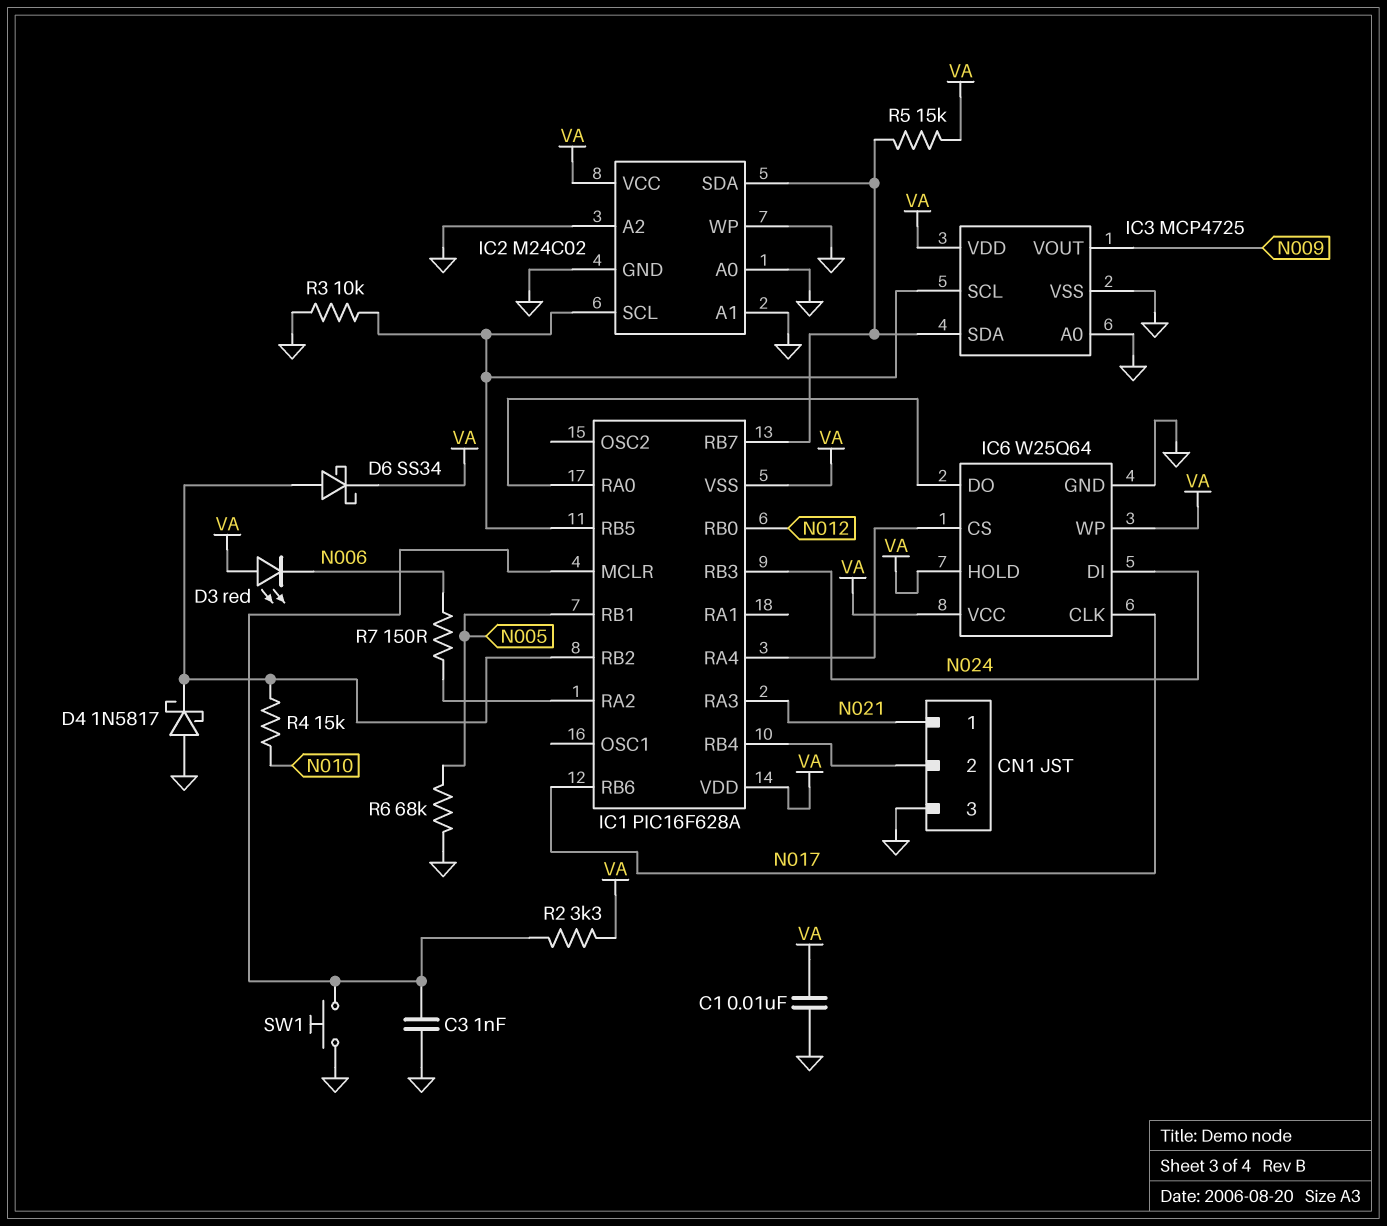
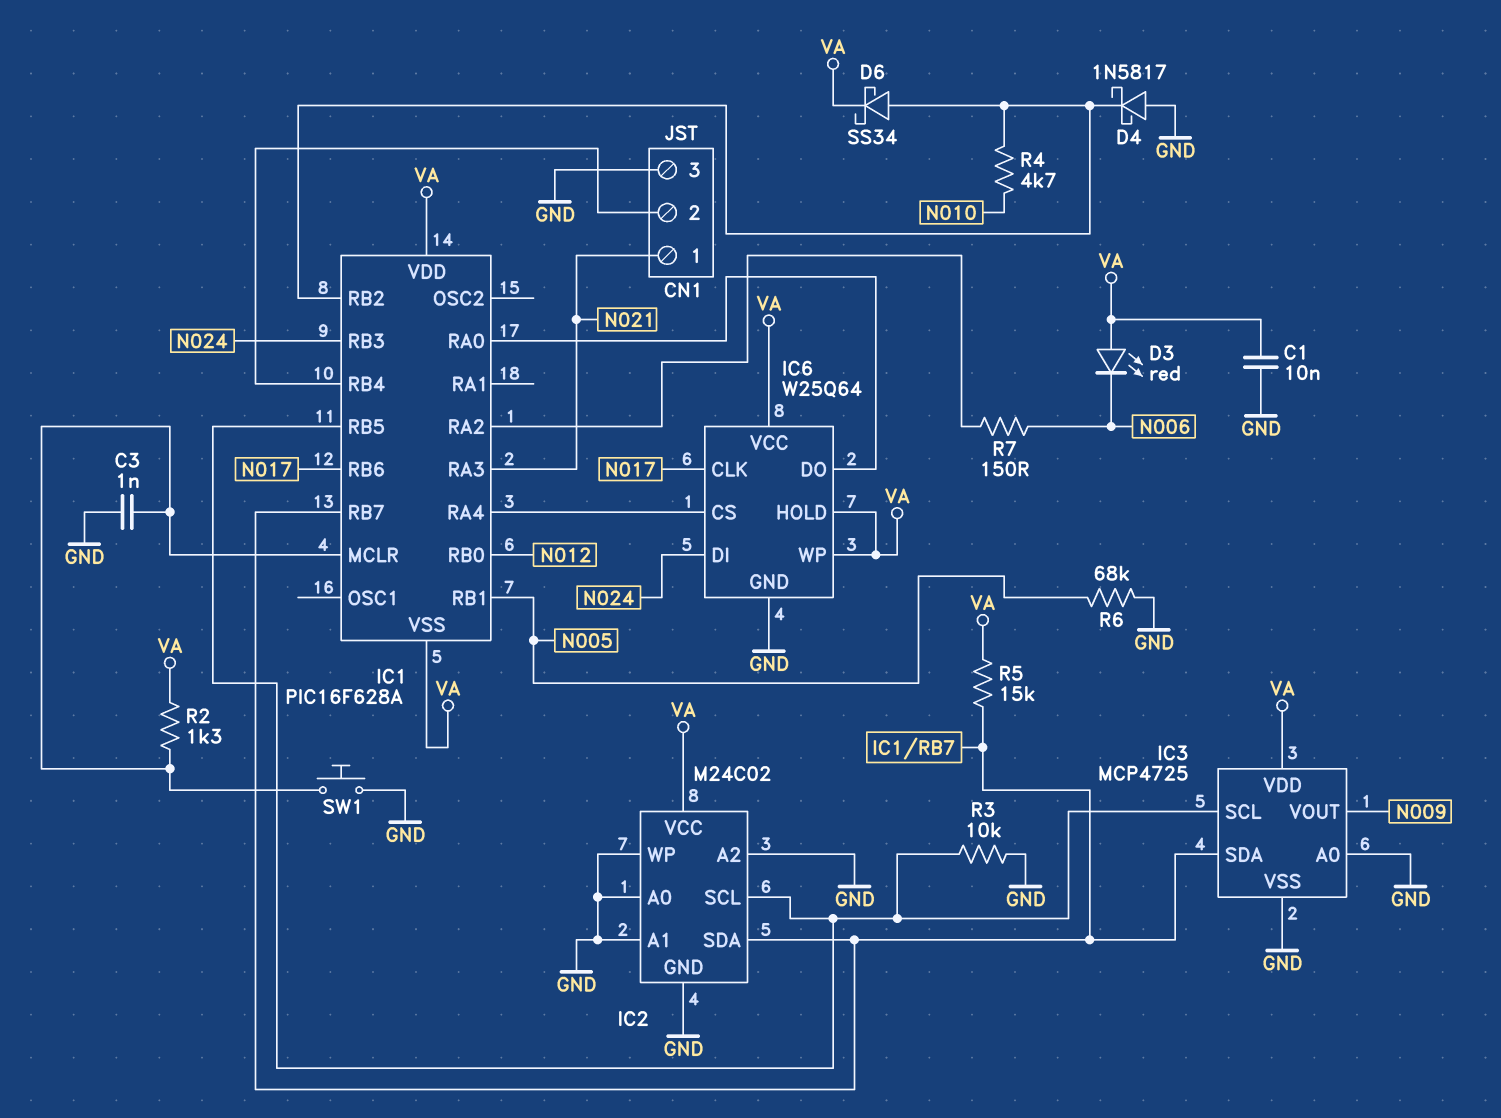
R2: 3.3k (IC1/MCLR, VA) -> 1.3k (IC1/MCLR, VA)
R4: 15k (IC1/RB2, N010) -> 4.7k (IC1/RB2, N010)

